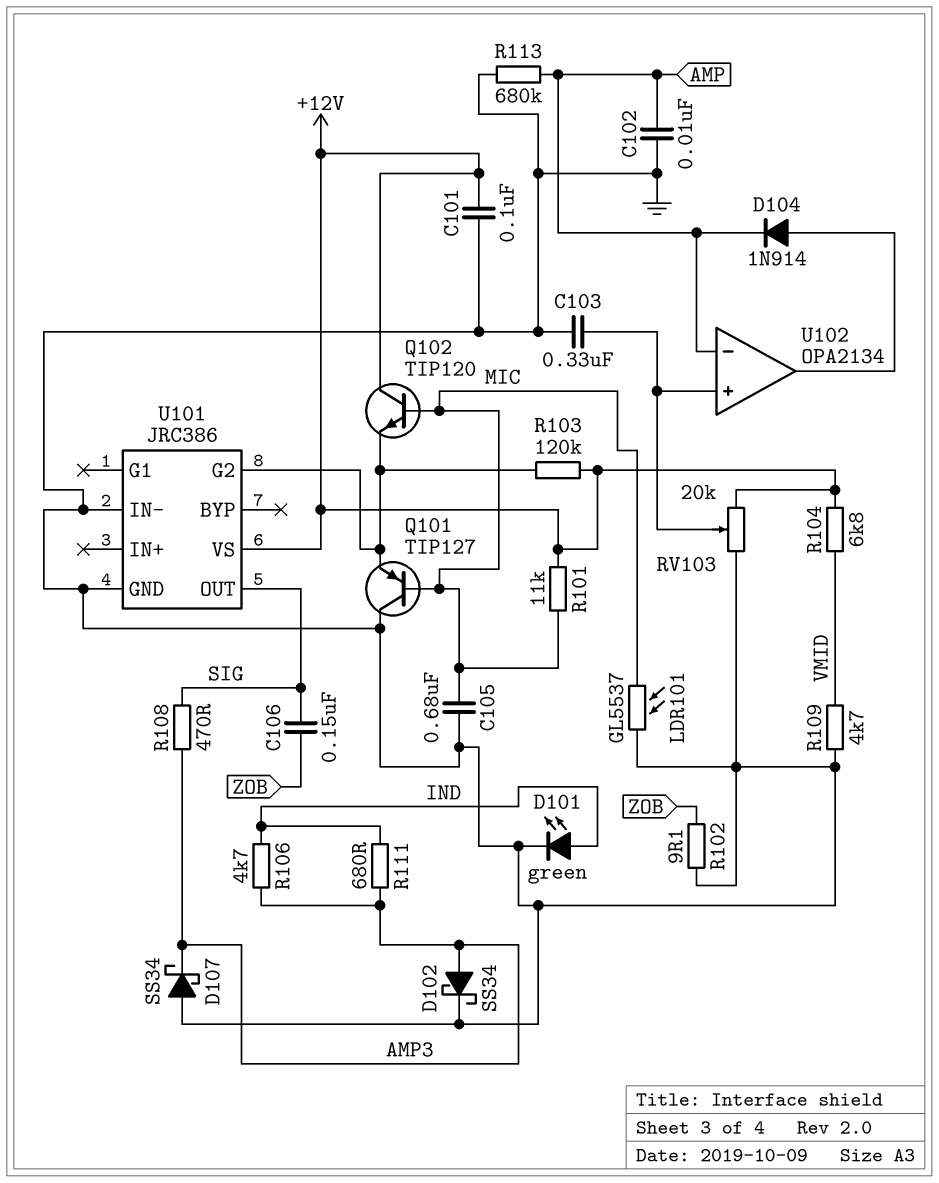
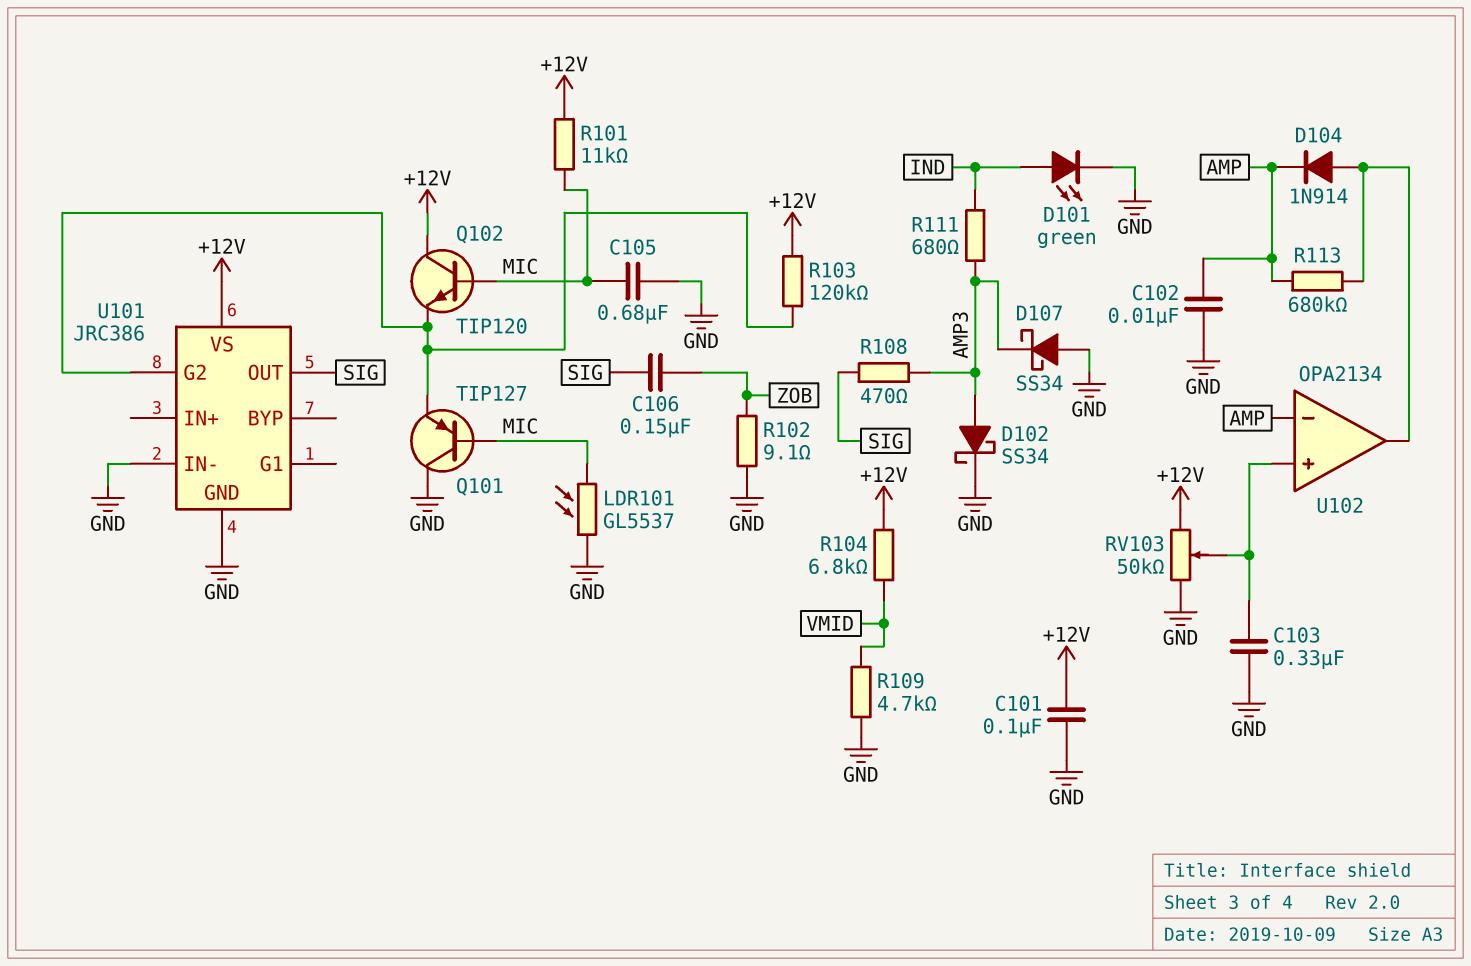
R106: 4.7k (AMP3, IND) -> none
R113: 680k (AMP, GND) -> 680k (AMP, U102/out)
RV103: 20k (+12V, GND, wiper U102/in+) -> 50k (+12V, GND, wiper U102/in+)

